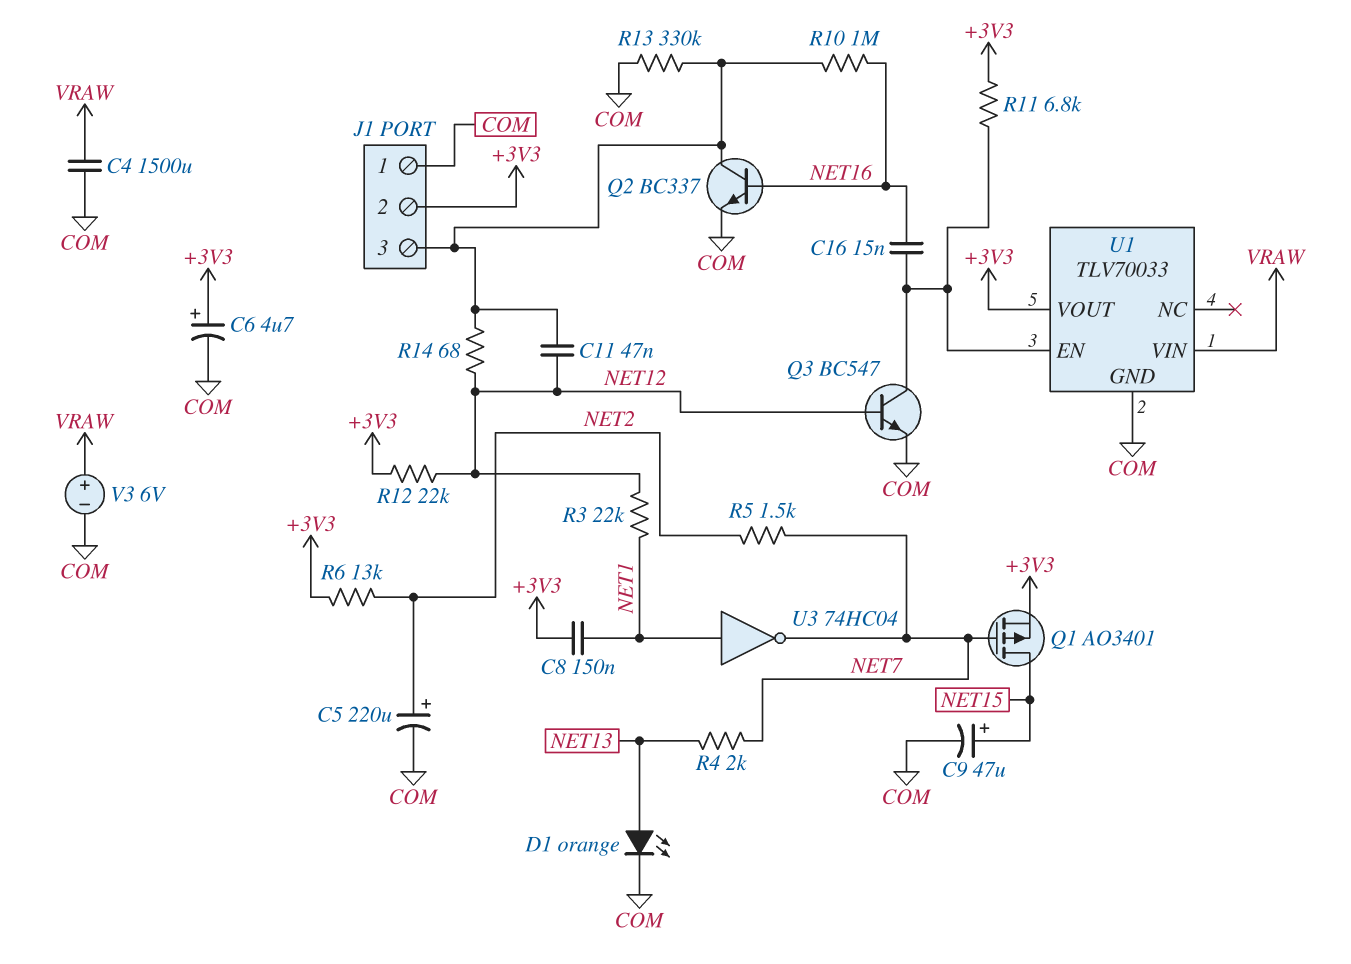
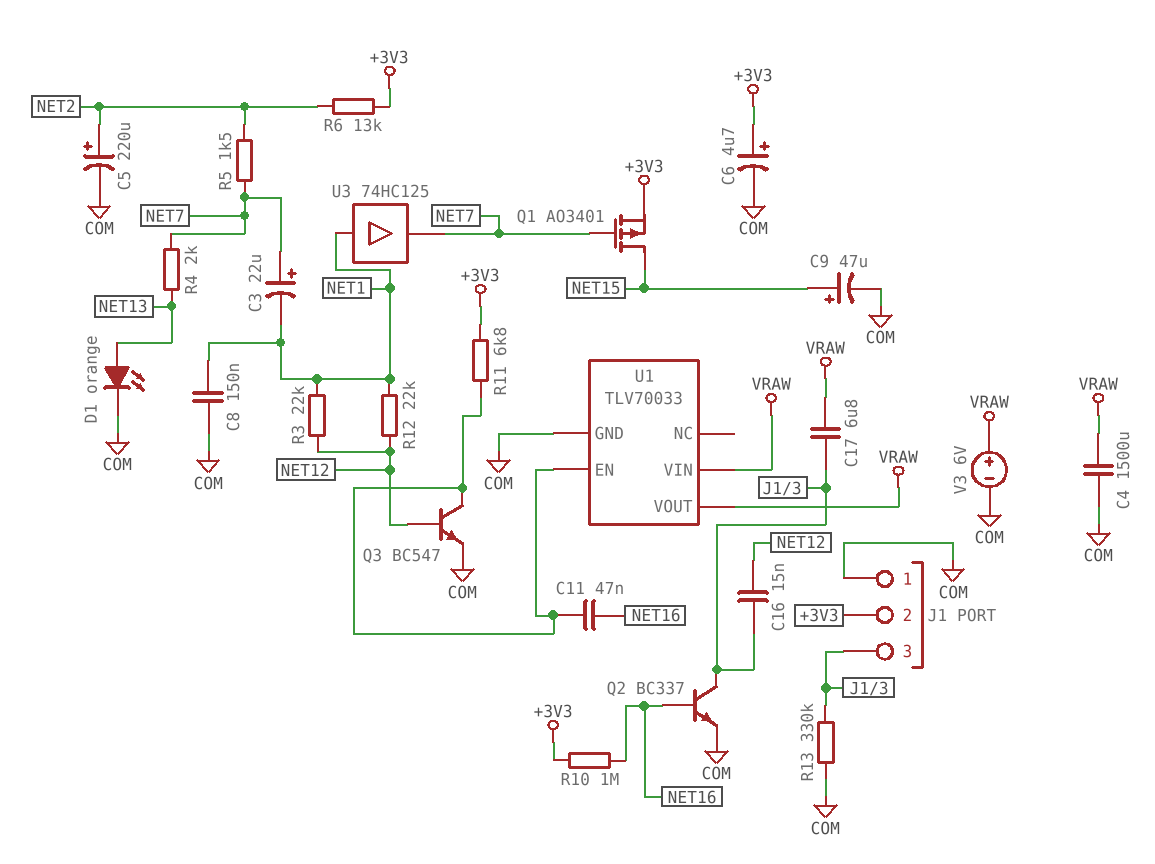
C3: none -> 22uF (plus NET7, minus NET1)
C8: 150nF (+3V3, NET1) -> 150nF (COM, NET1)
C11: 47nF (J1/3, NET12) -> 47nF (NET16, U1/EN)
C16: 15nF (NET16, U1/EN) -> 15nF (J1/3, NET12)
C17: none -> 6.8uF (J1/3, VRAW)
R10: 1M (J1/3, NET16) -> 1M (+3V3, NET16)
R12: 22k (+3V3, NET12) -> 22k (NET1, NET12)
R14: 68 (J1/3, NET12) -> none
U1 pin VOUT: +3V3 -> VRAW
U3: NOT 74HC04 (in NET1, out NET7) -> buffer 74HC125 (in NET1, out NET7)

